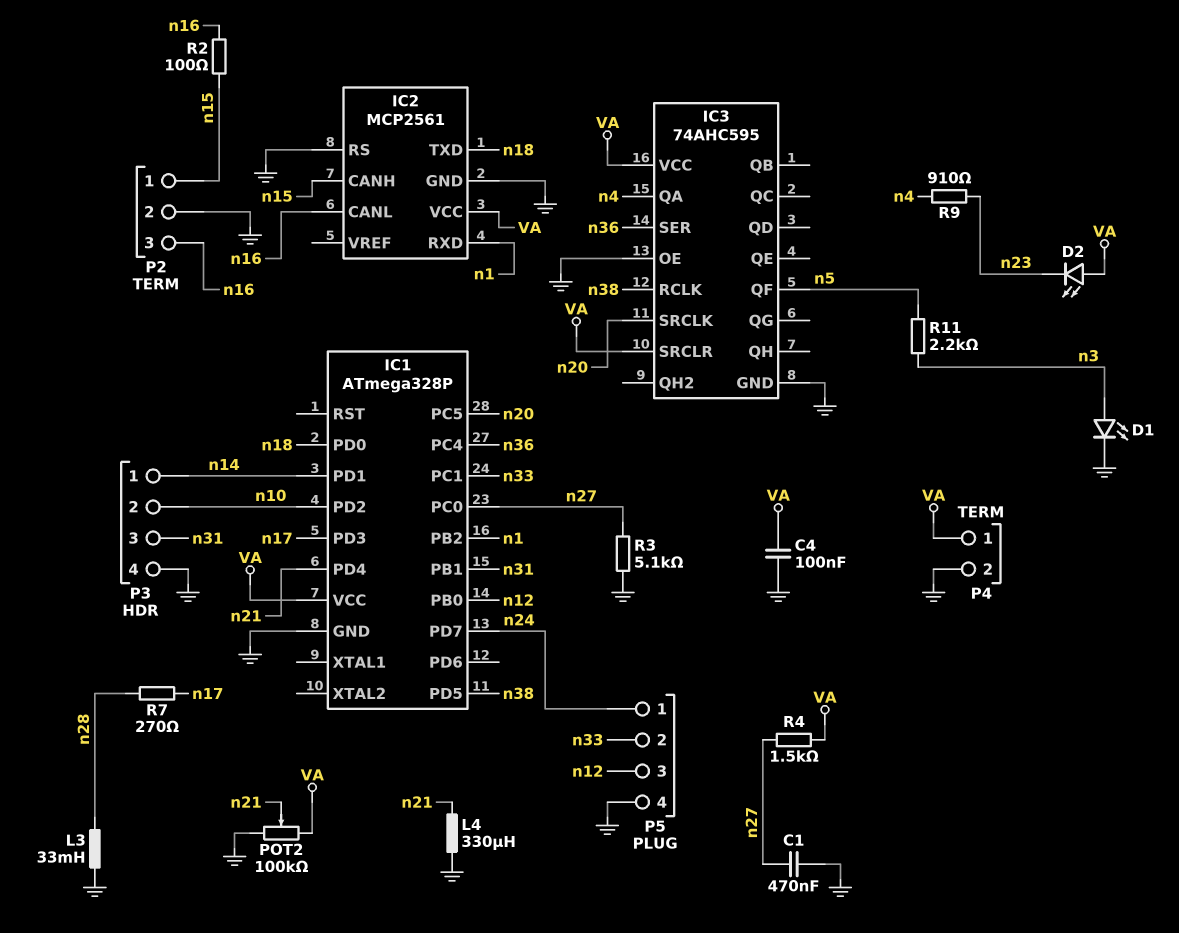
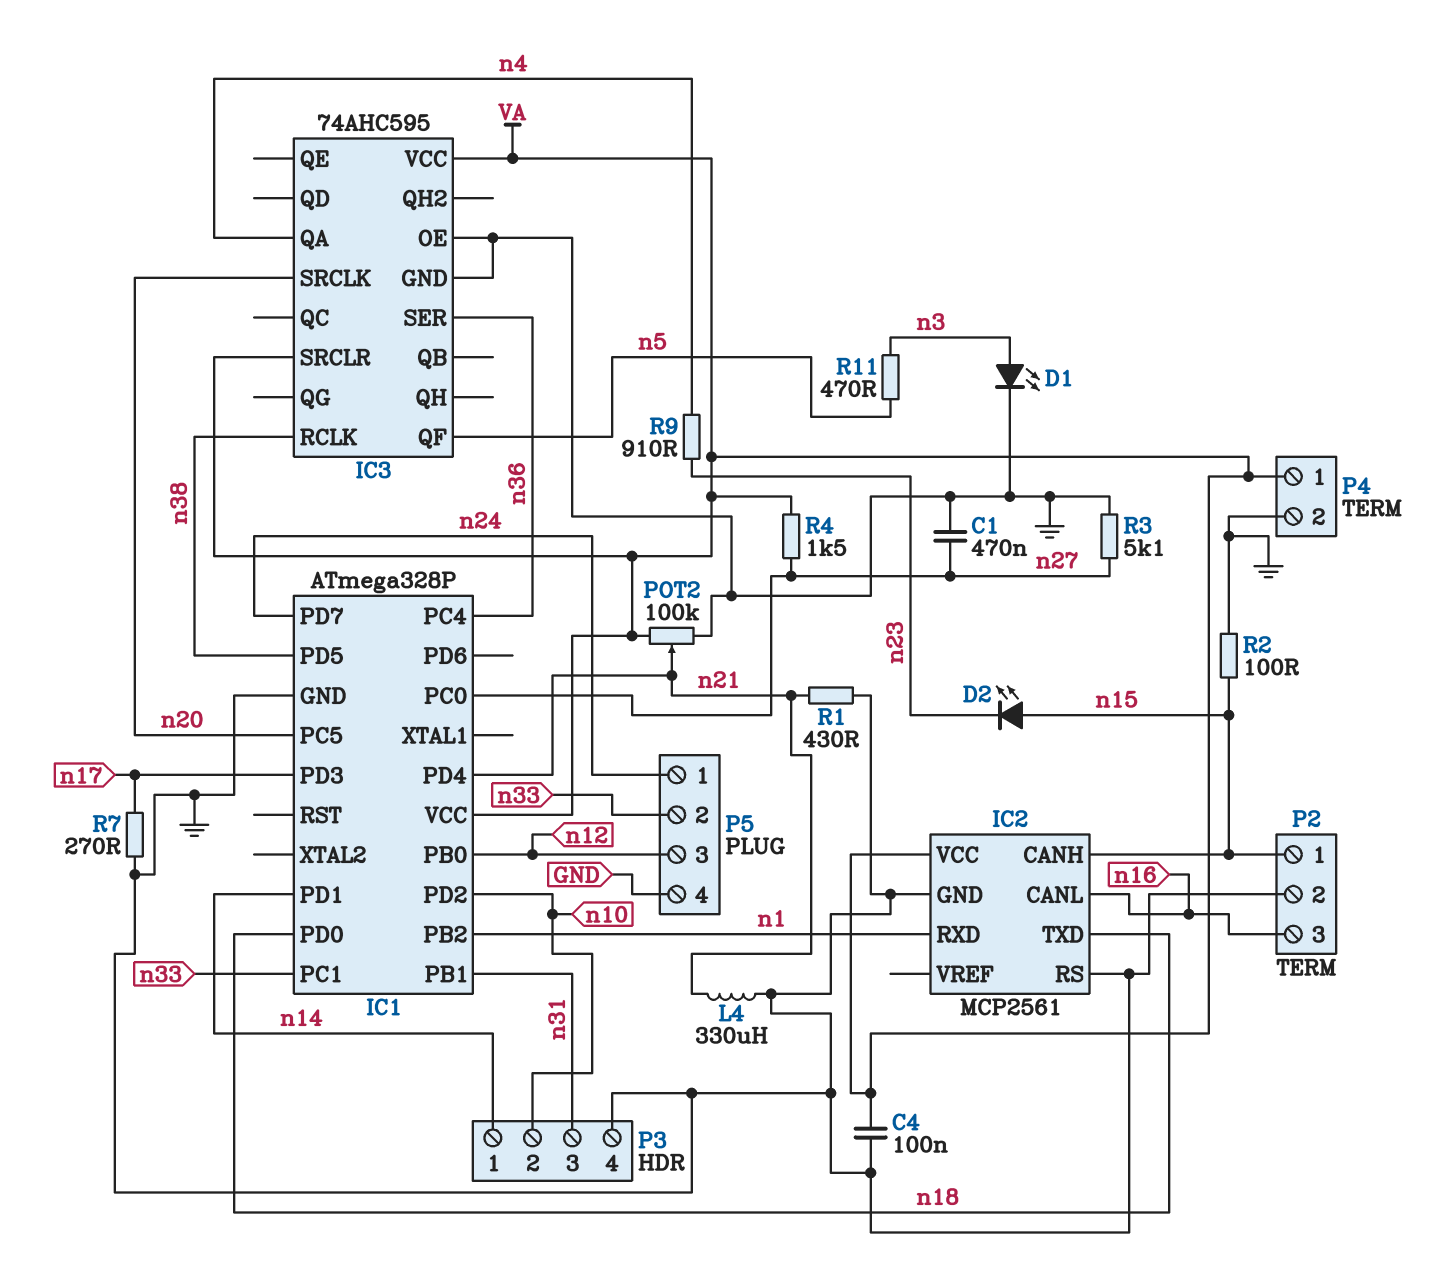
D2: LED (A VA, K n23) -> LED (A n15, K n23)
L3: 33mH (GND, n28) -> none
R1: none -> 430 (GND, n21)
R2: 100 (n15, n16) -> 100 (GND, n15)
R7: 270 (n17, n28) -> 270 (GND, n17)
R11: 2.2k (n3, n5) -> 470 (n3, n5)

